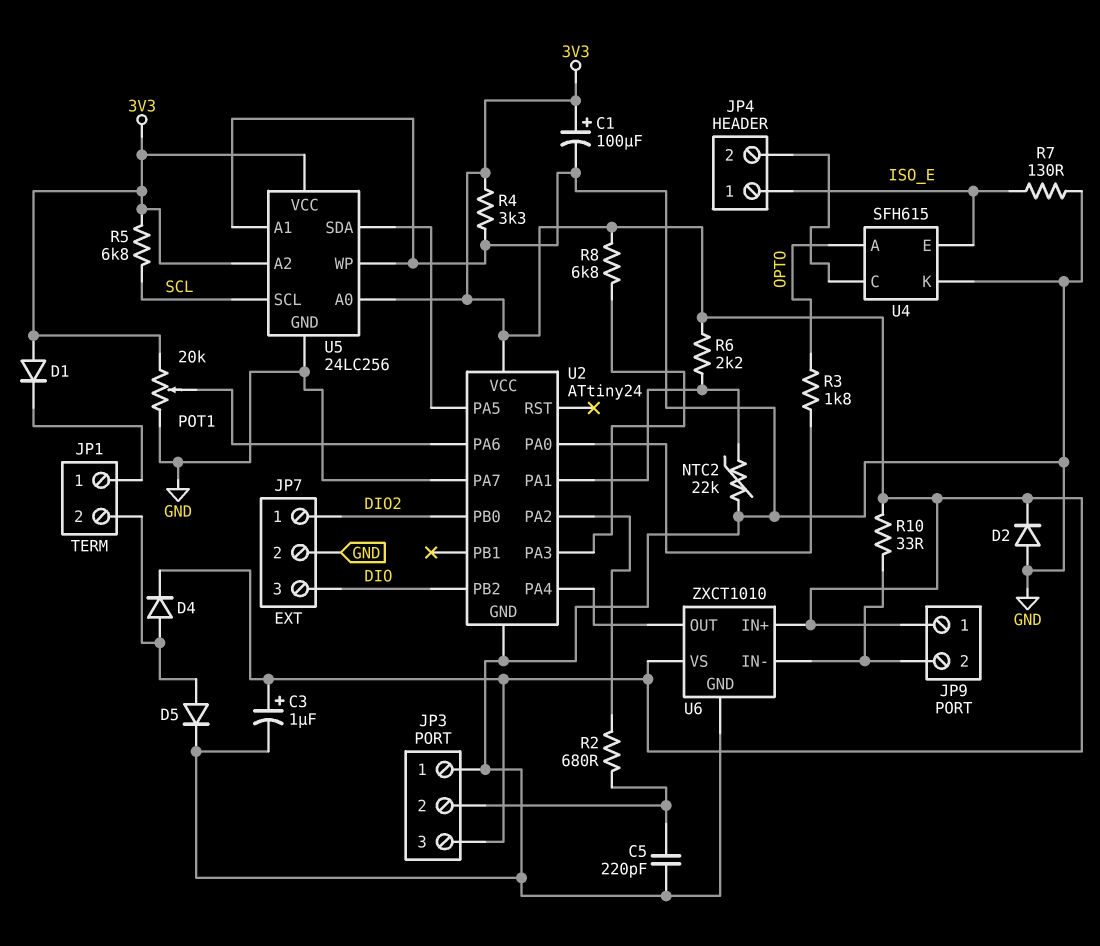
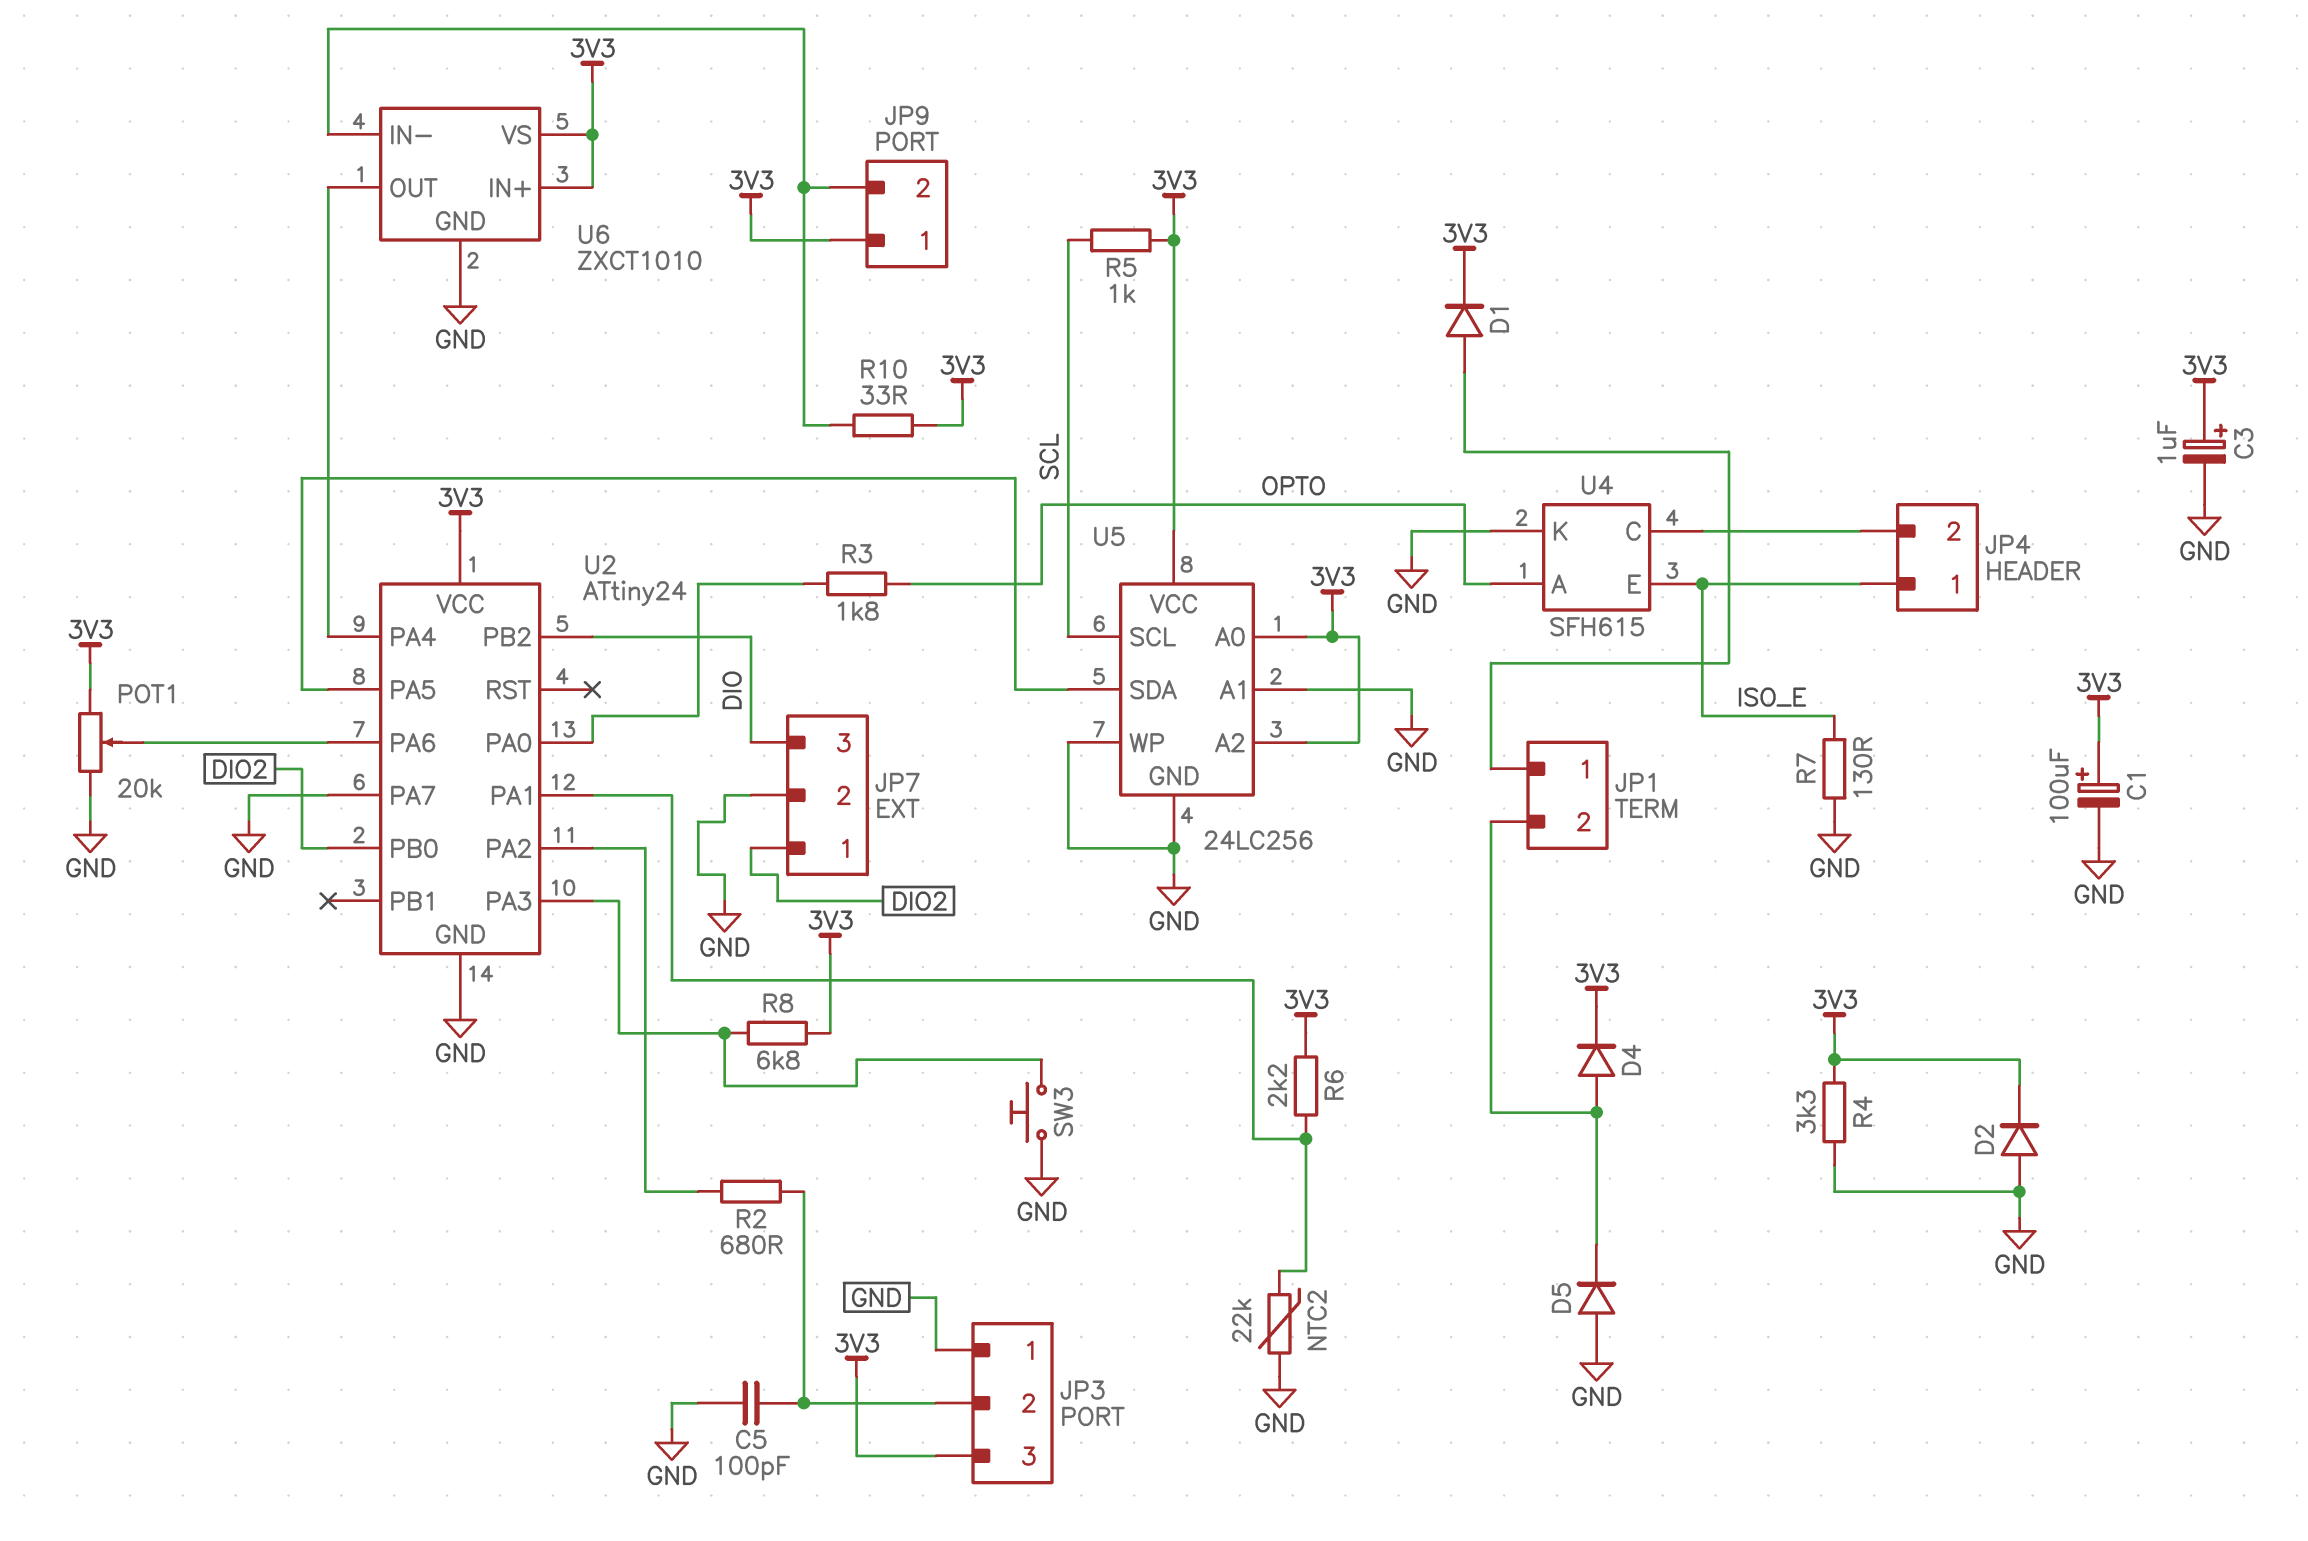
C5: 220pF (GND, JP3/2) -> 100pF (GND, JP3/2)
D1: diode (A 3V3, K JP1/1) -> diode (A JP1/1, K 3V3)
D5: diode (A JP1/2, K GND) -> diode (A GND, K JP1/2)
R5: 6.8k (3V3, SCL) -> 1k (3V3, SCL)
SW3: none -> button (GND, U2/PA3)

